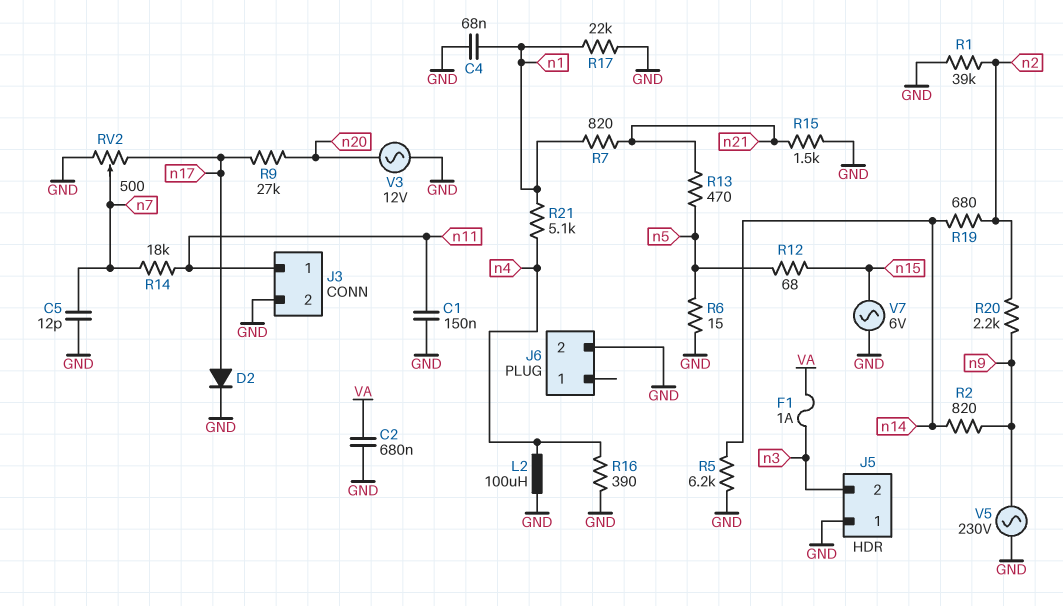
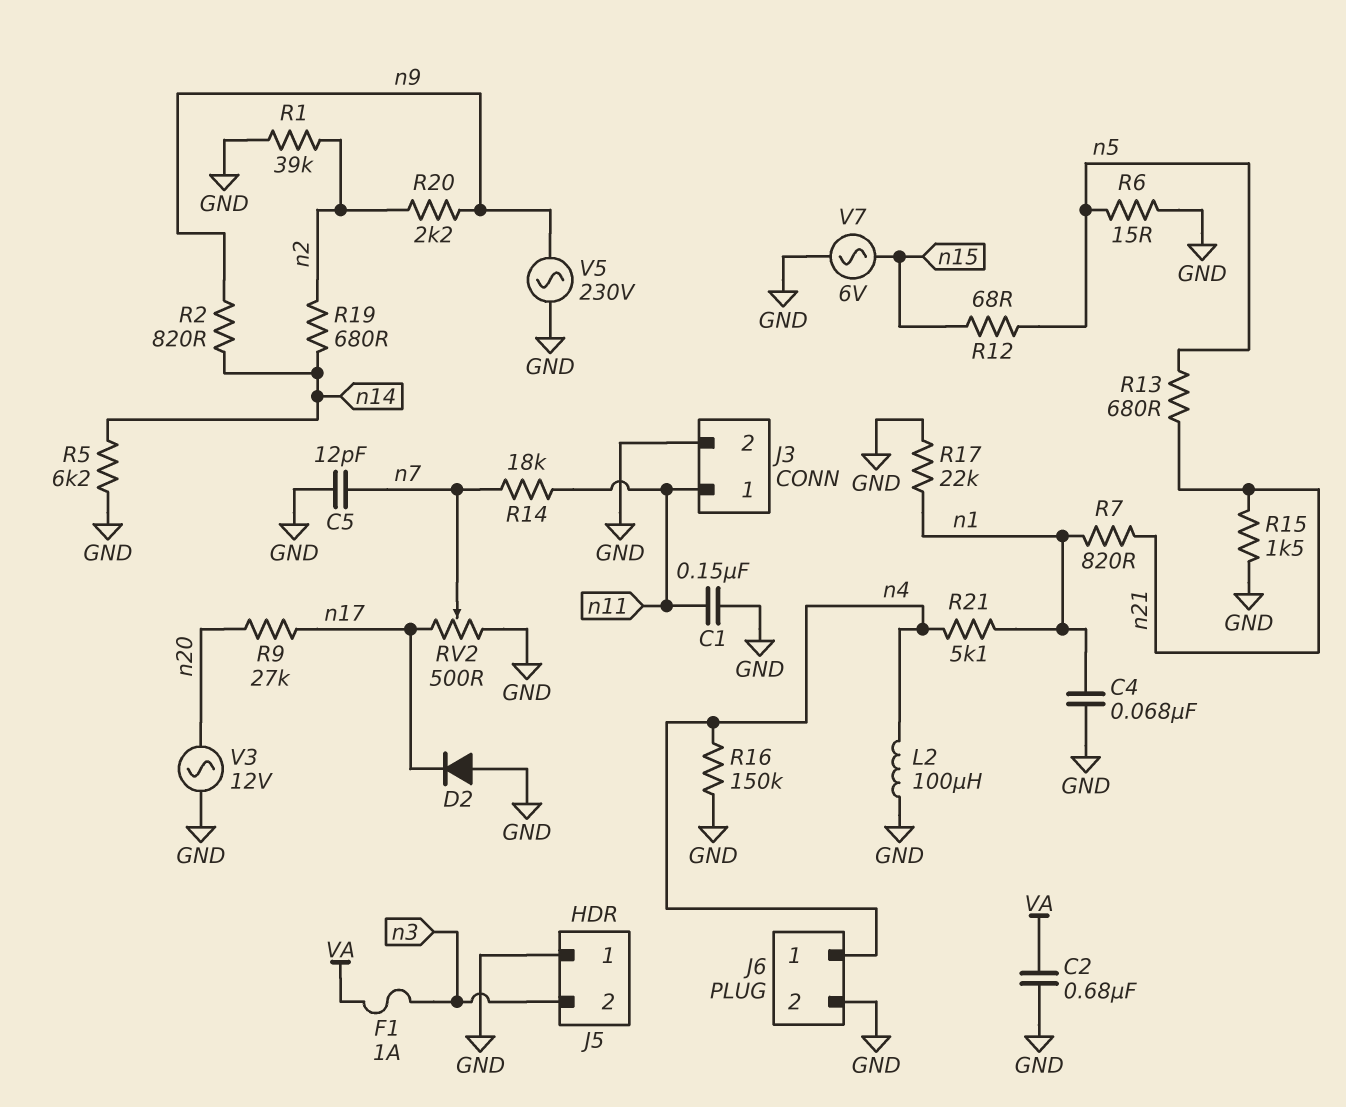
D2: diode (A n17, K GND) -> diode (A GND, K n17)
J6 pin 1: none -> n4
R13: 470 (n5, n21) -> 680 (n5, n21)
R16: 390 (GND, n4) -> 150k (GND, n4)

